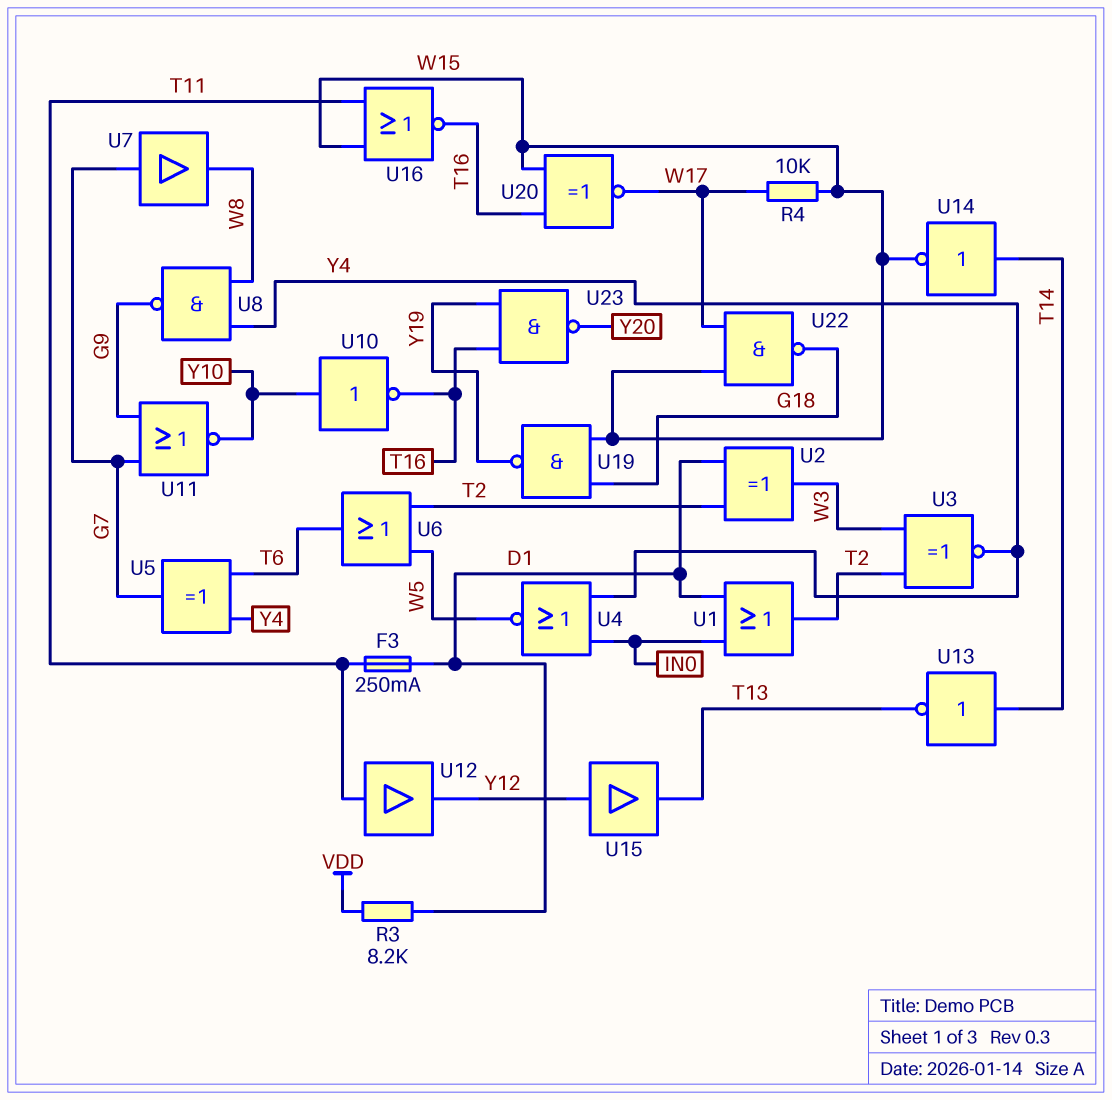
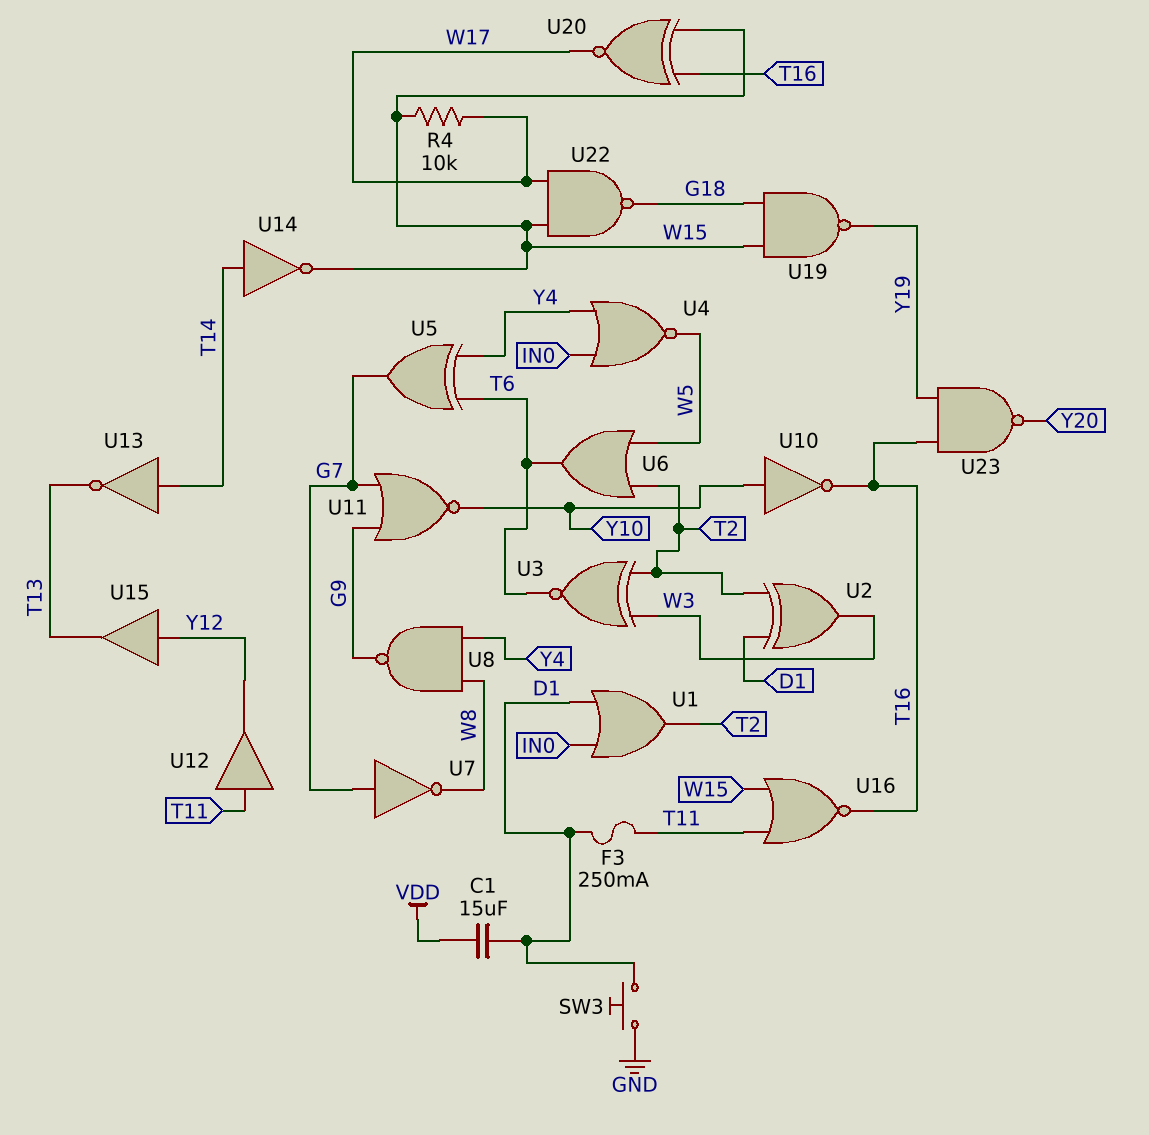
C1: none -> 15uF (D1, VDD)
R3: 8.2k (D1, VDD) -> none
SW3: none -> button (D1, GND)
U3: XNOR (in T2, in W3, out Y4) -> XNOR (in T2, in W3, out T6)
U7: buffer (in G7, out W8) -> NOT (in G7, out W8)

